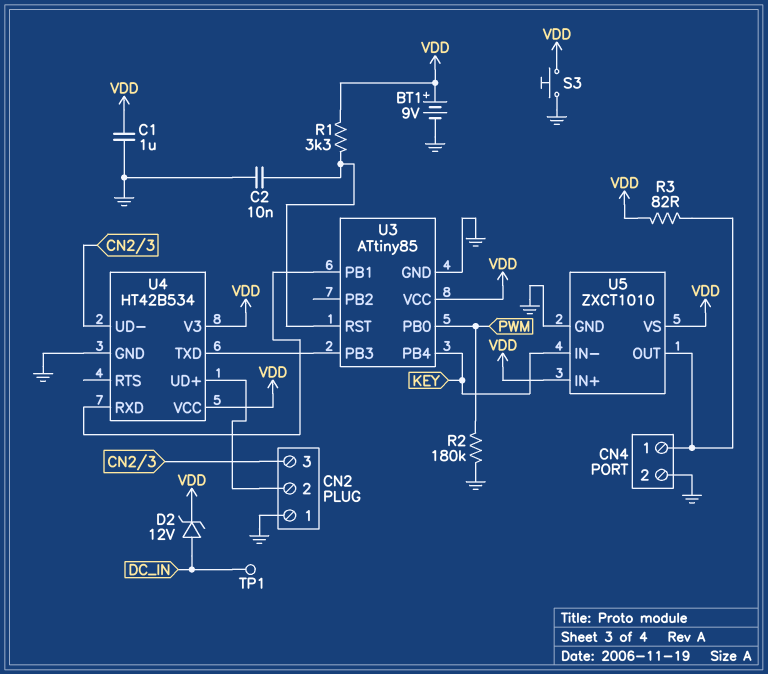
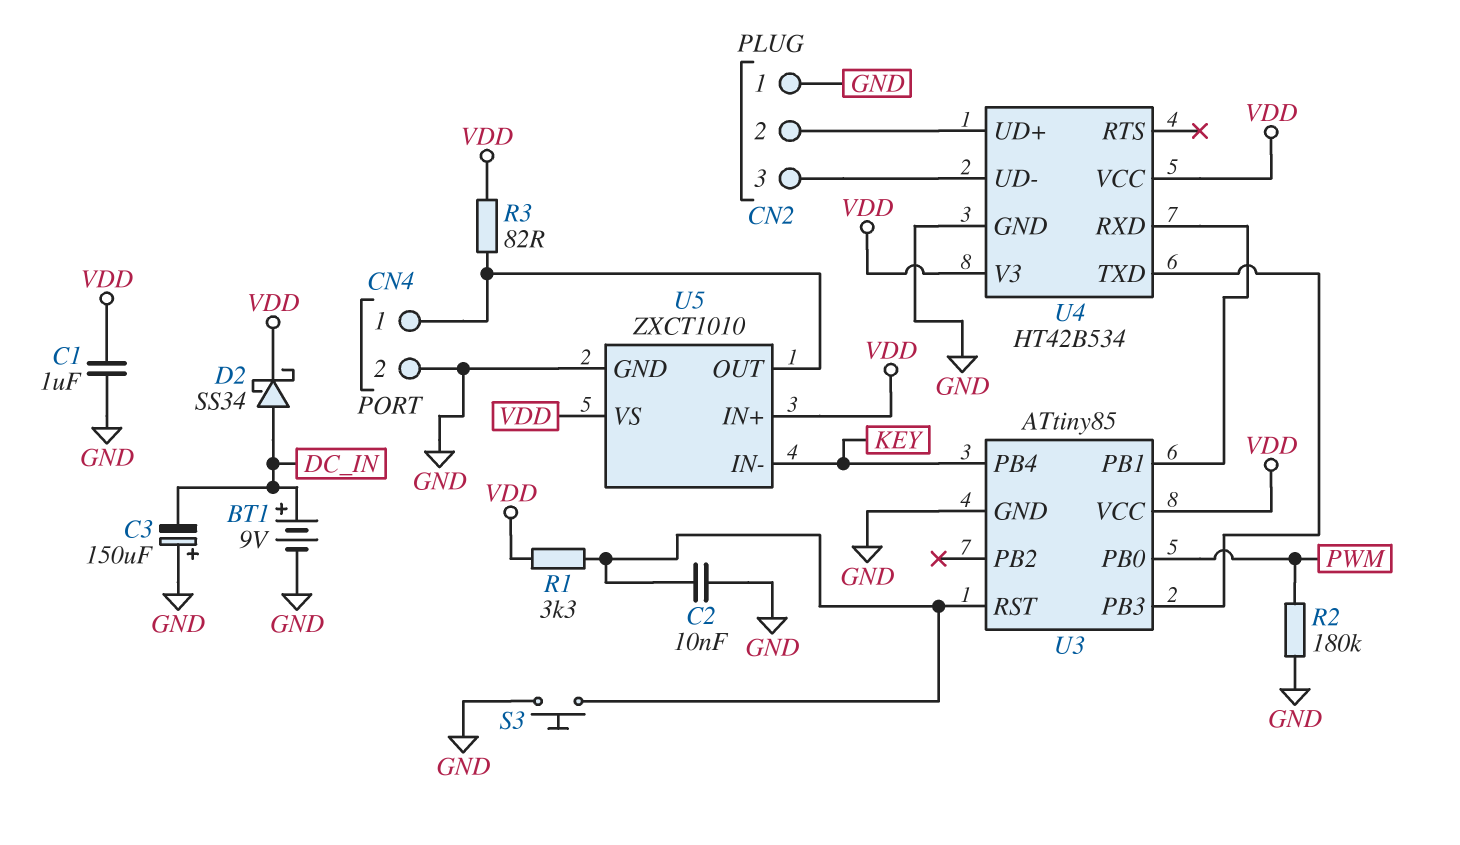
BT1: 9V (plus VDD, minus GND) -> 9V (plus DC_IN, minus GND)
C3: none -> 150uF (plus GND, minus DC_IN)
D2: zener 12V (A DC_IN, K VDD) -> schottky SS34 (A DC_IN, K VDD)
S3: button (GND, VDD) -> button (GND, U3/RST)
TP1: test point (DC_IN) -> none

